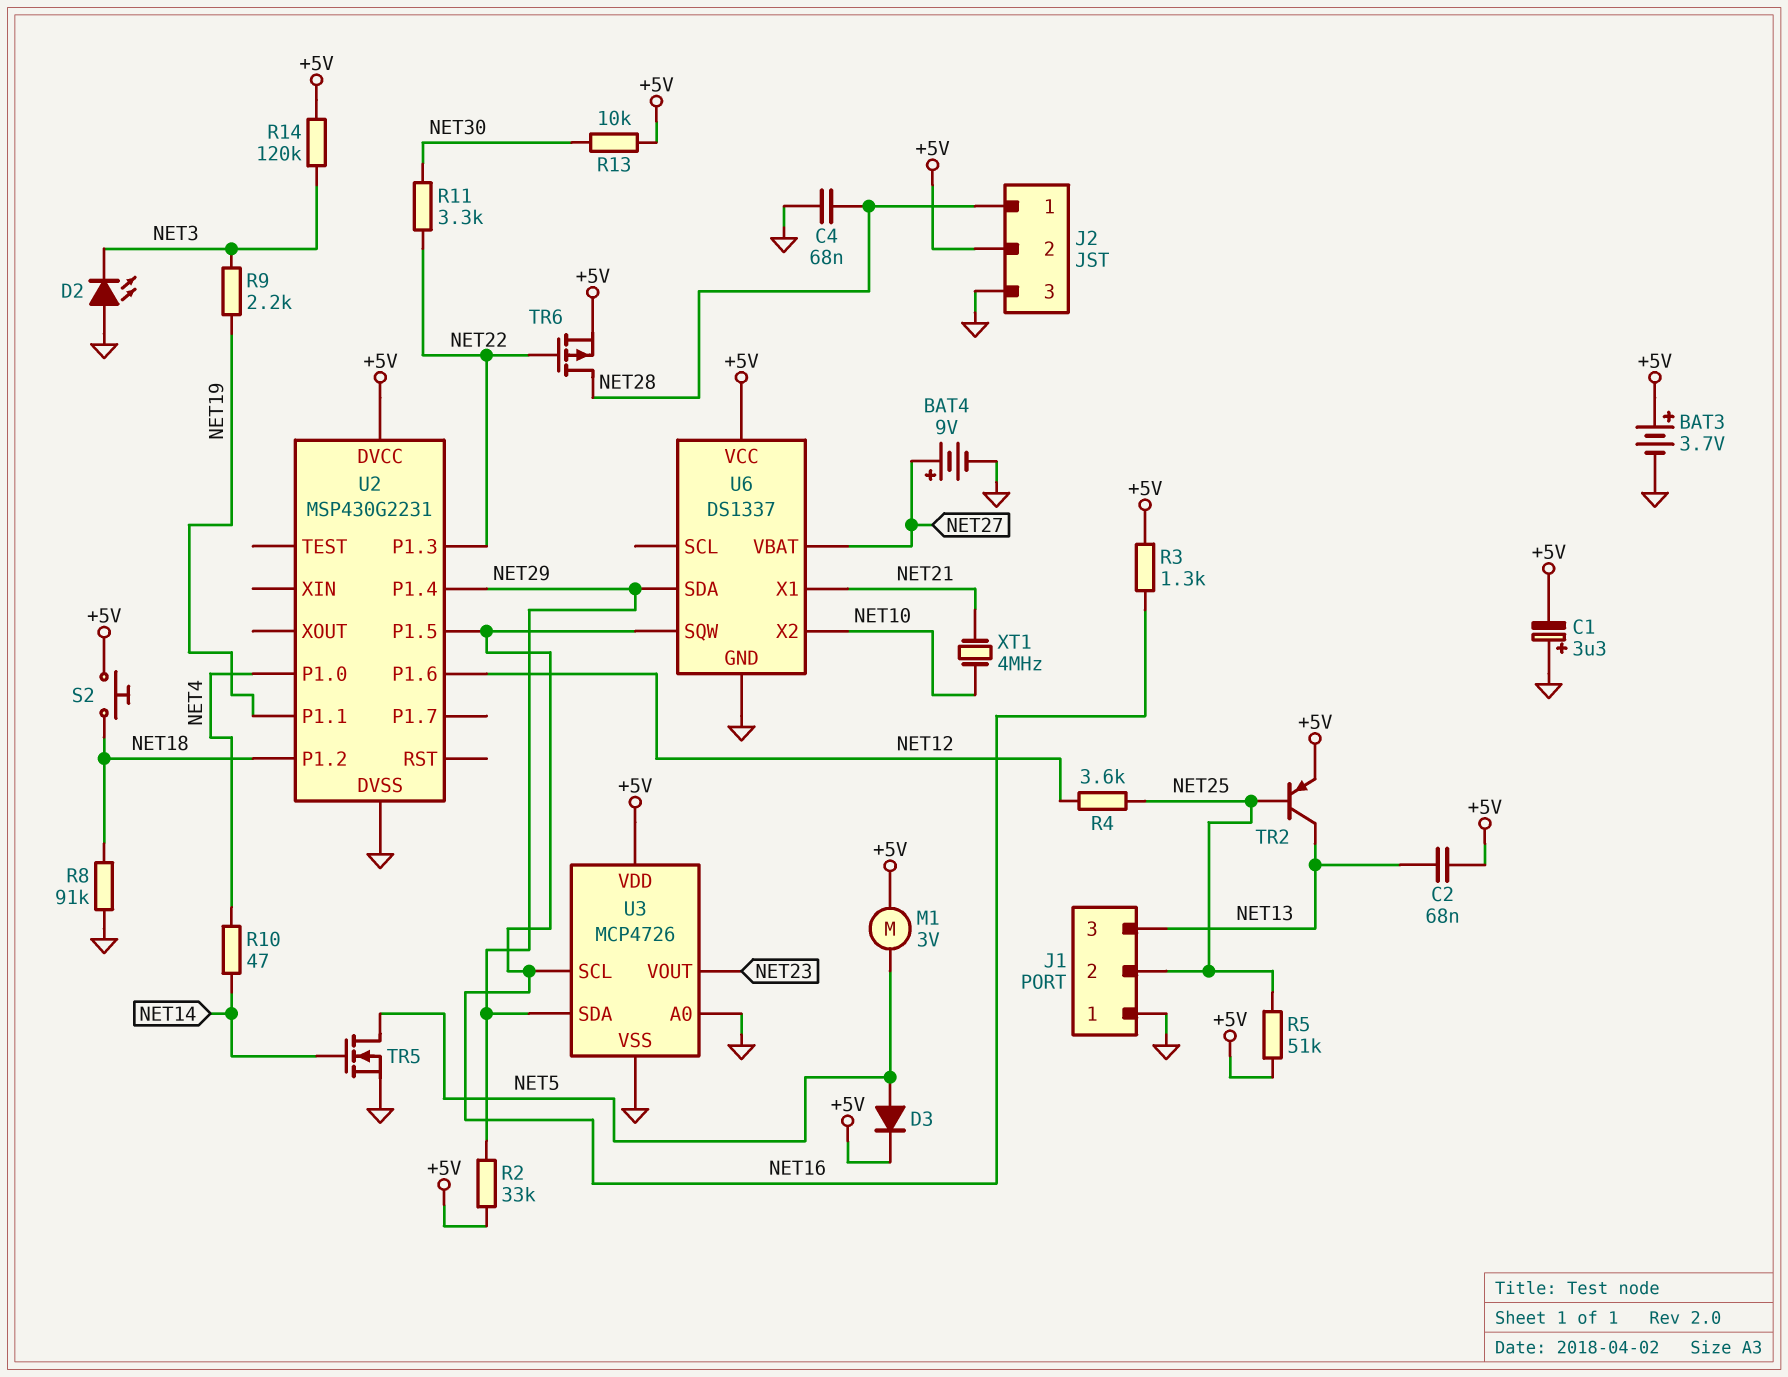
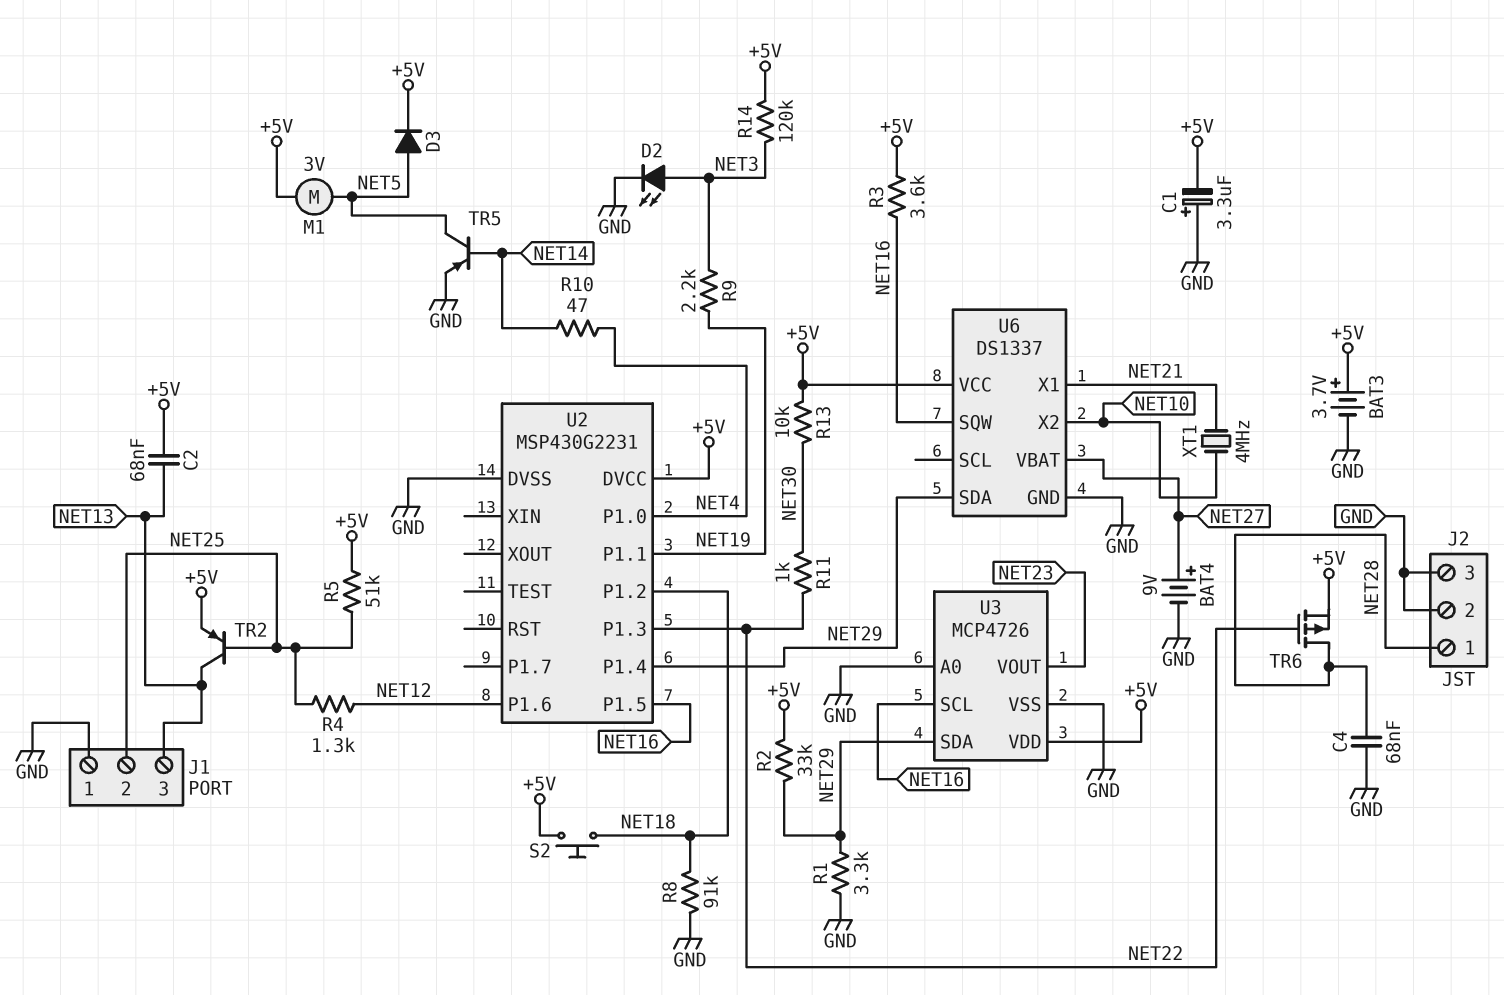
D2: LED (A GND, K NET3) -> LED (A NET3, K GND)
J2 pin 2: +5V -> GND
R1: none -> 3.3k (GND, NET29)
R3: 1.3k (+5V, NET16) -> 3.6k (+5V, NET16)
R4: 3.6k (NET12, NET25) -> 1.3k (NET12, NET25)
R11: 3.3k (NET22, NET30) -> 1k (NET22, NET30)
TR5: NMOS (G NET14, D NET5, S GND) -> PNP (B NET14, C NET5, E GND)

